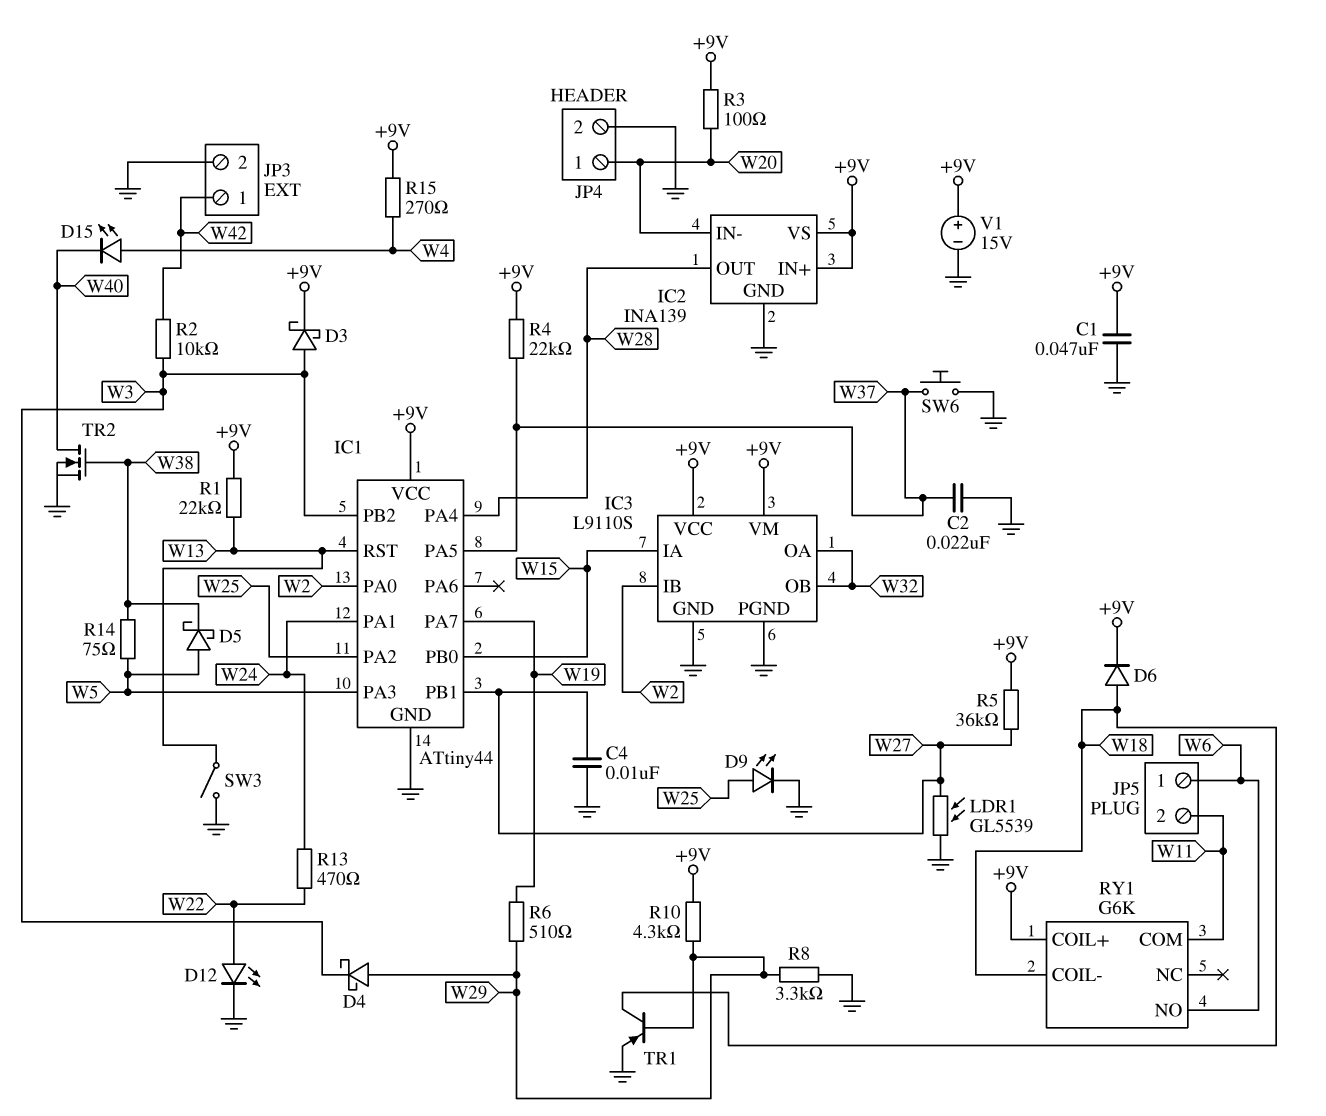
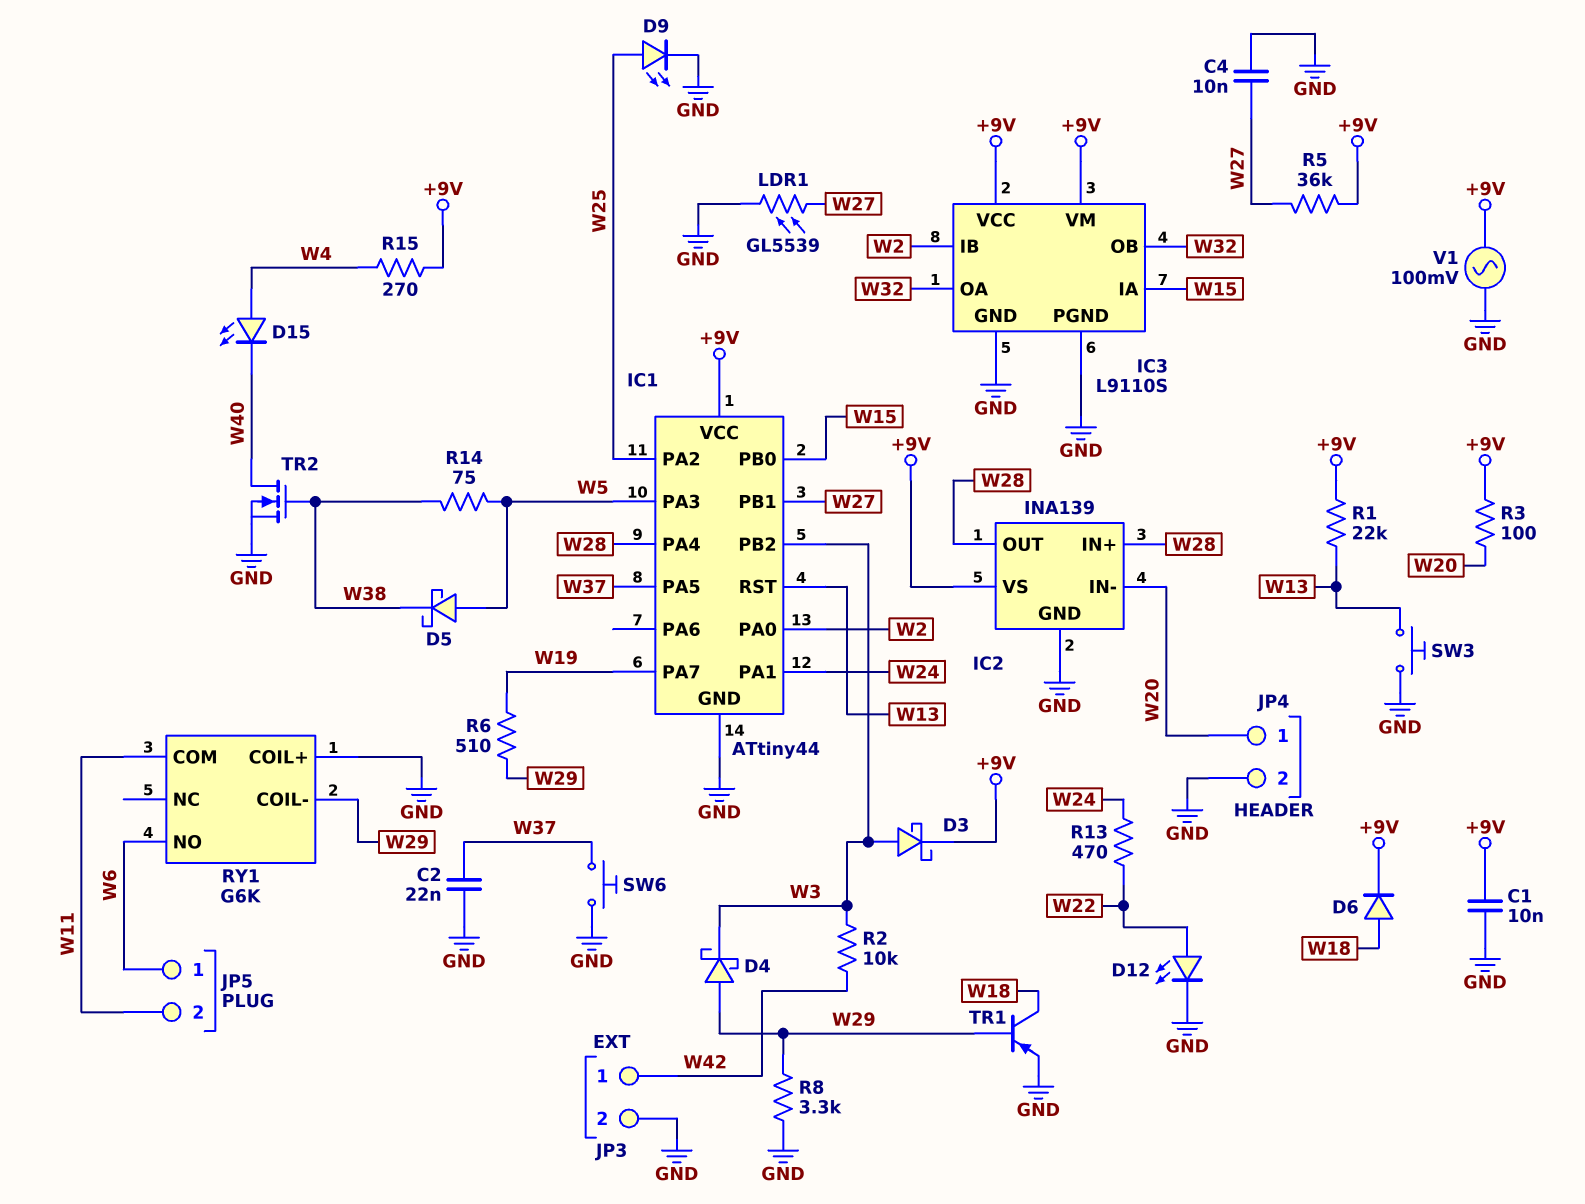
C1: 47nF (+9V, GND) -> 10nF (+9V, GND)
IC2 pin IN+: +9V -> W28
R4: 22k (+9V, W37) -> none
R10: 4.3k (+9V, W29) -> none
RY1 pin COIL+: +9V -> GND
RY1 pin COIL-: W18 -> W29
SW3: switch (GND, W13) -> button (GND, W13)
V1: 15V (plus +9V, minus GND) -> AC 100mV (+9V, GND)

